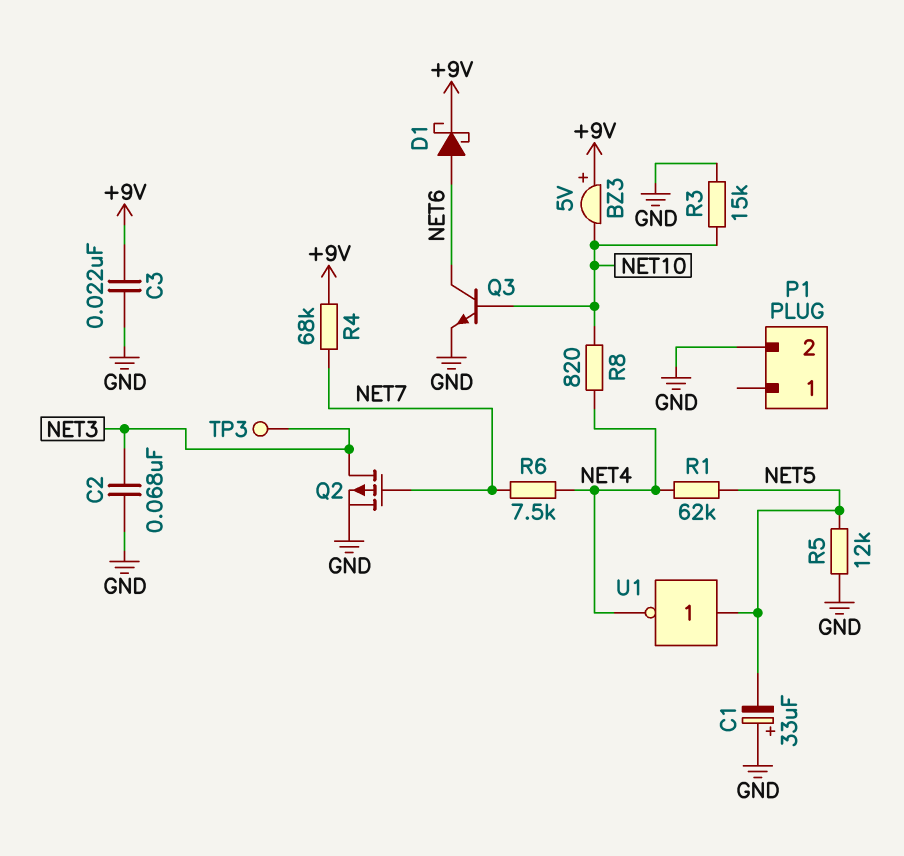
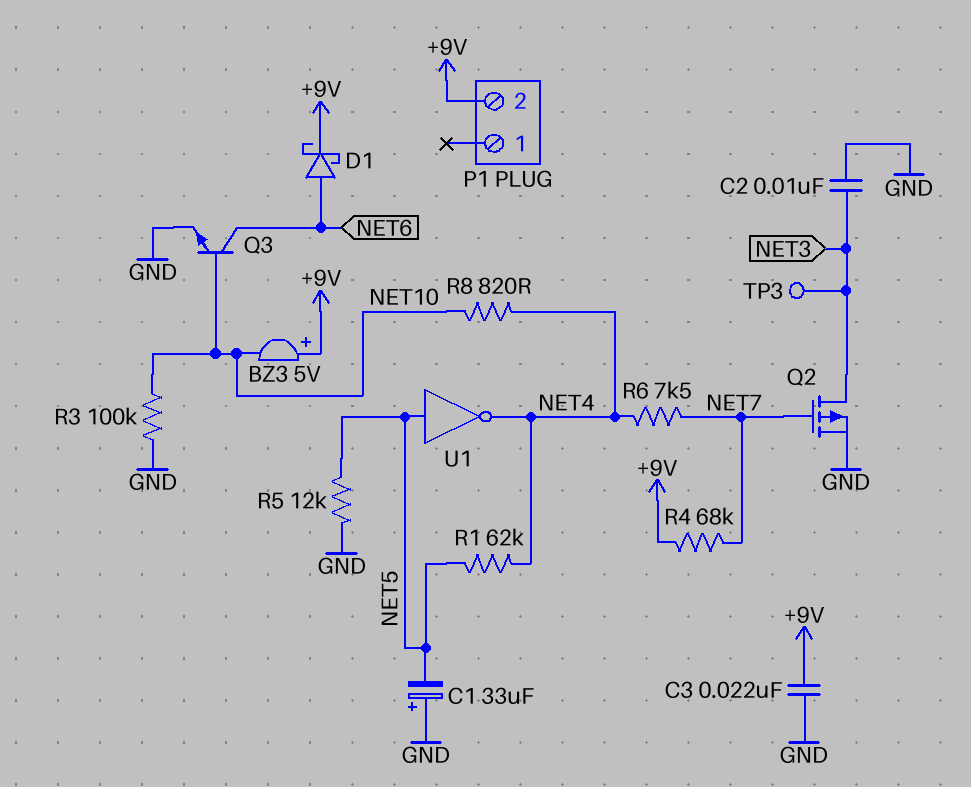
C2: 68nF (GND, NET3) -> 10nF (GND, NET3)
P1 pin 2: GND -> +9V
R3: 15k (GND, NET10) -> 100k (GND, NET10)

